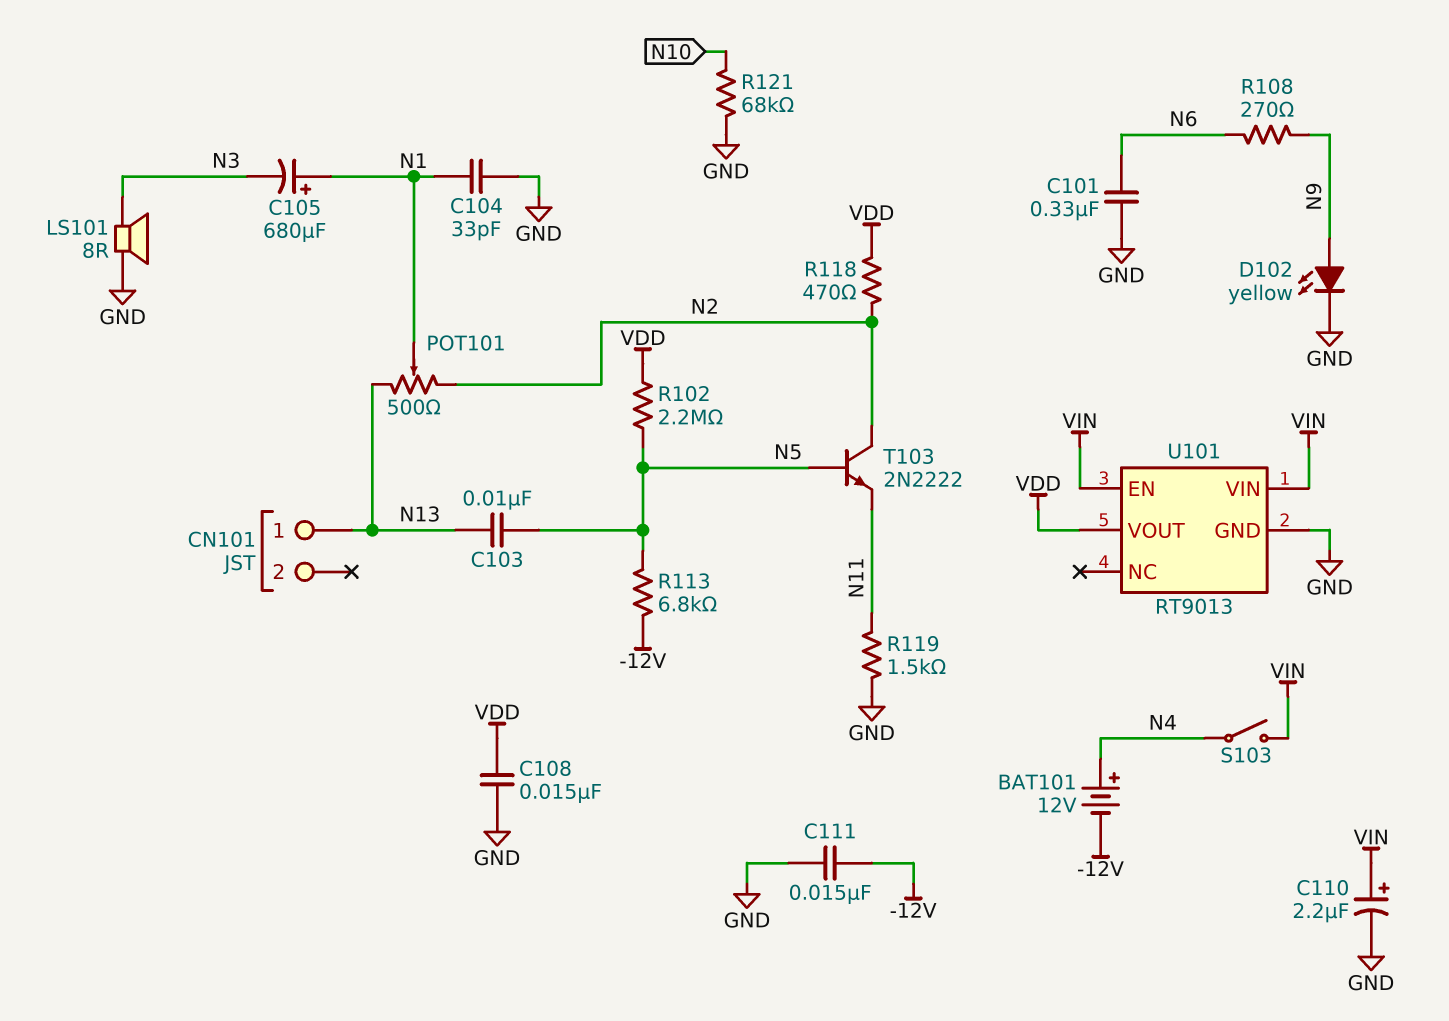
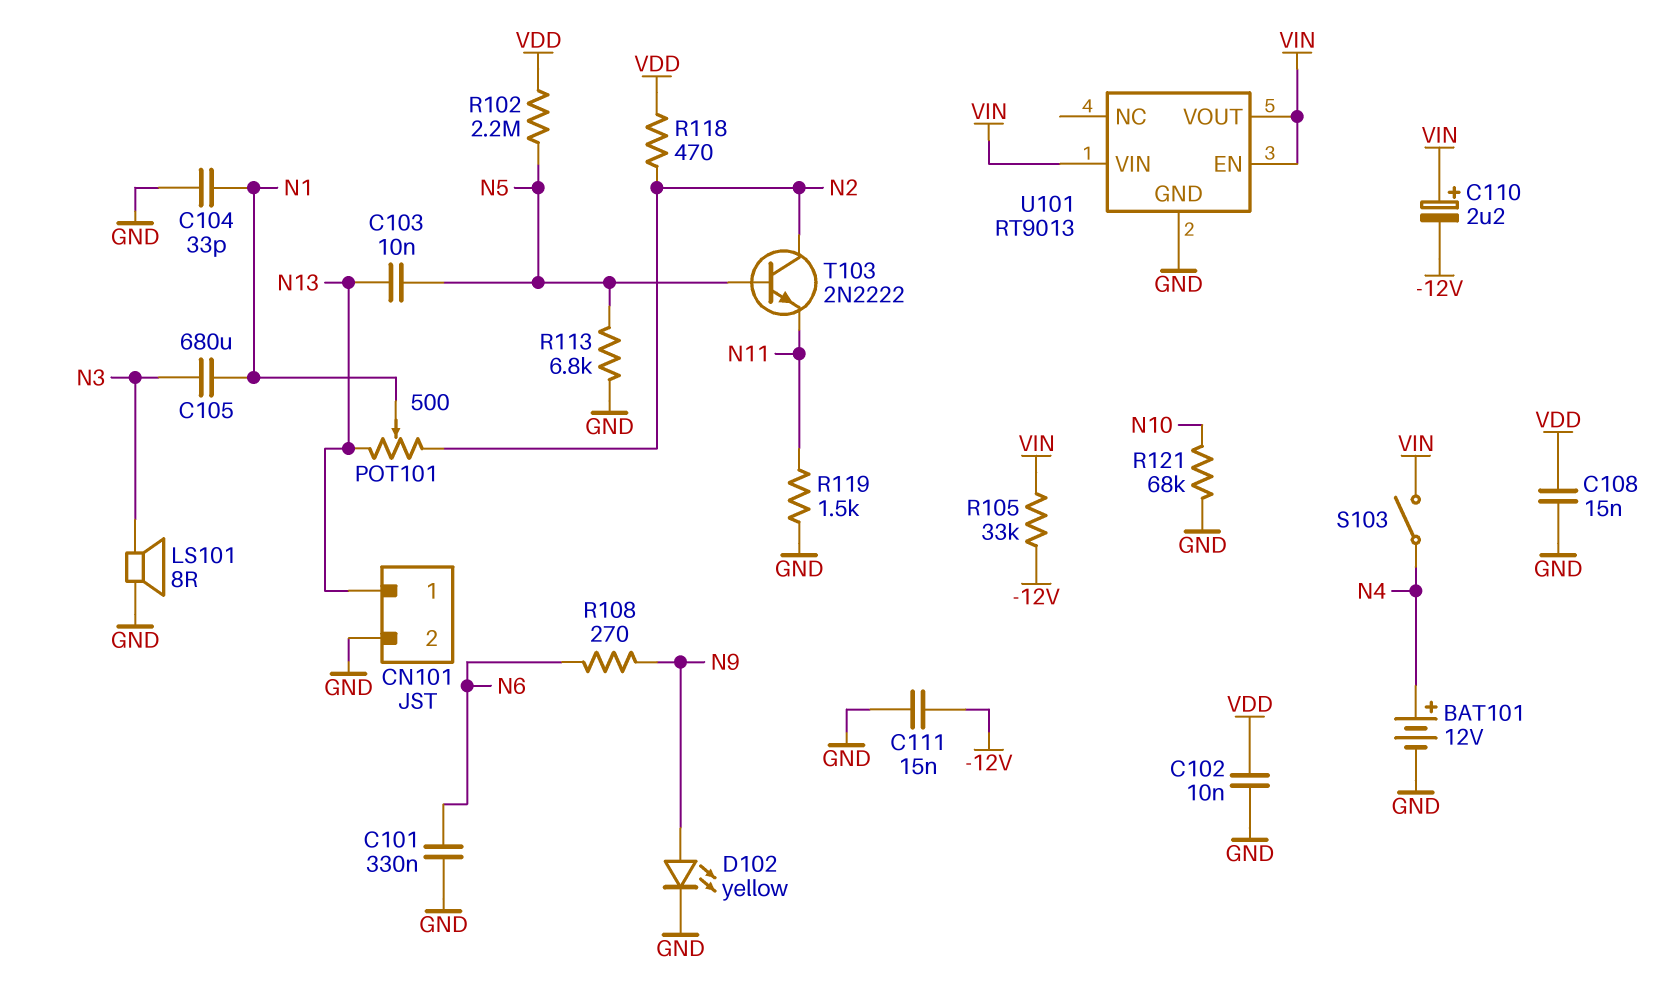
BAT101: 12V (plus N4, minus -12V) -> 12V (plus N4, minus GND)
C102: none -> 10nF (GND, VDD)
C105: 680uF (plus N1, minus N3) -> 680uF (N1, N3)
C110: 2.2uF (plus VIN, minus GND) -> 2.2uF (plus VIN, minus -12V)
CN101 pin 2: none -> GND
R105: none -> 33k (-12V, VIN)
R113: 6.8k (-12V, N5) -> 6.8k (GND, N5)
U101 pin VOUT: VDD -> VIN

